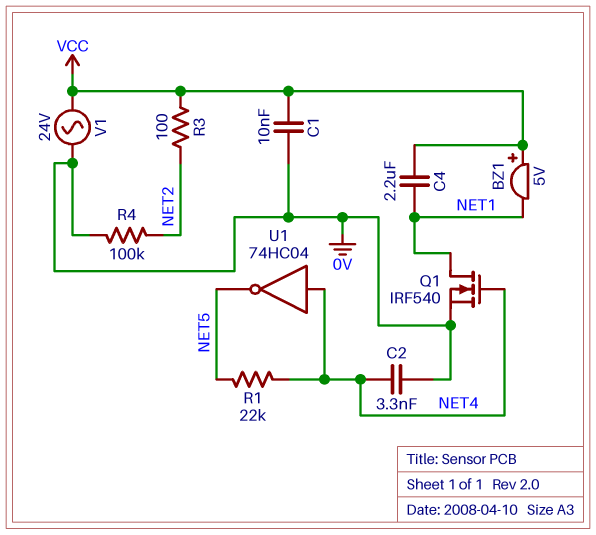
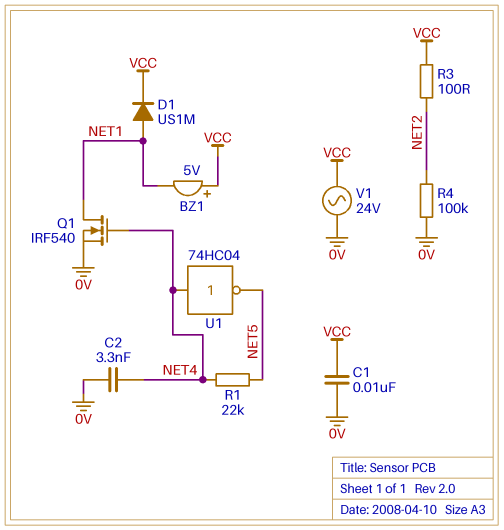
C4: 2.2uF (NET1, VCC) -> none
D1: none -> diode US1M (A NET1, K VCC)

